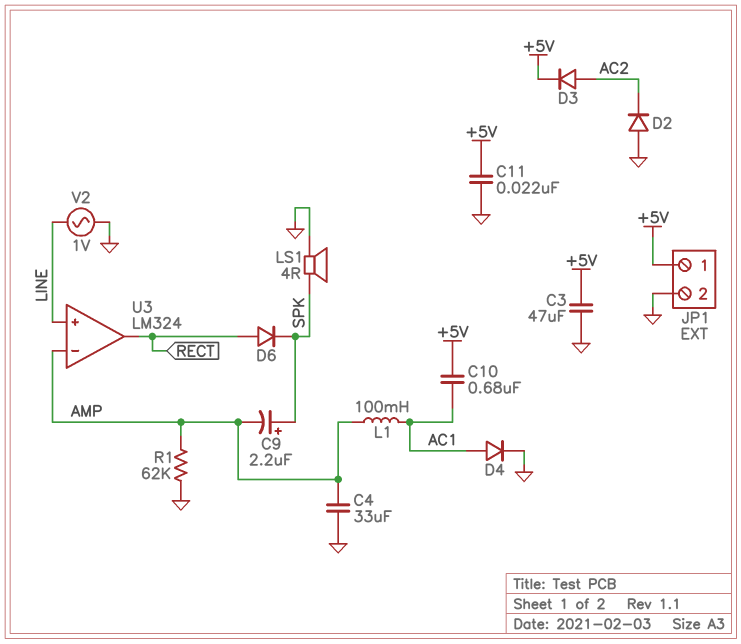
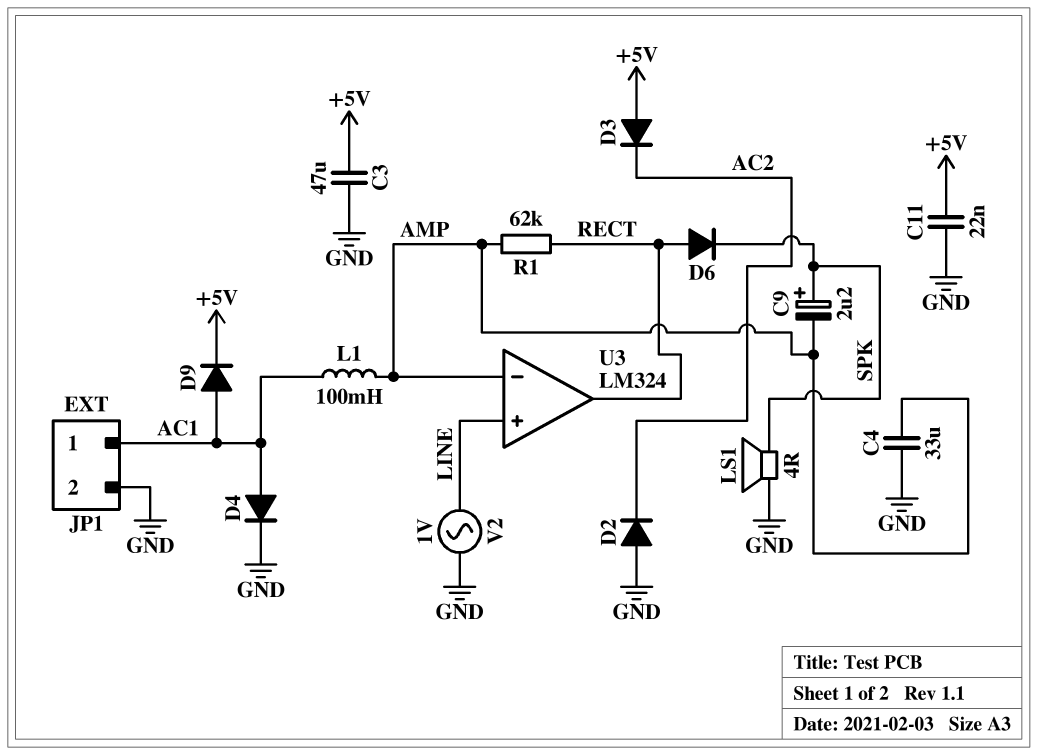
C10: 680nF (+5V, AC1) -> none
D3: diode (A AC2, K +5V) -> diode (A +5V, K AC2)
D9: none -> diode (A AC1, K +5V)
JP1 pin 1: +5V -> AC1
R1: 62k (AMP, GND) -> 62k (AMP, RECT)

